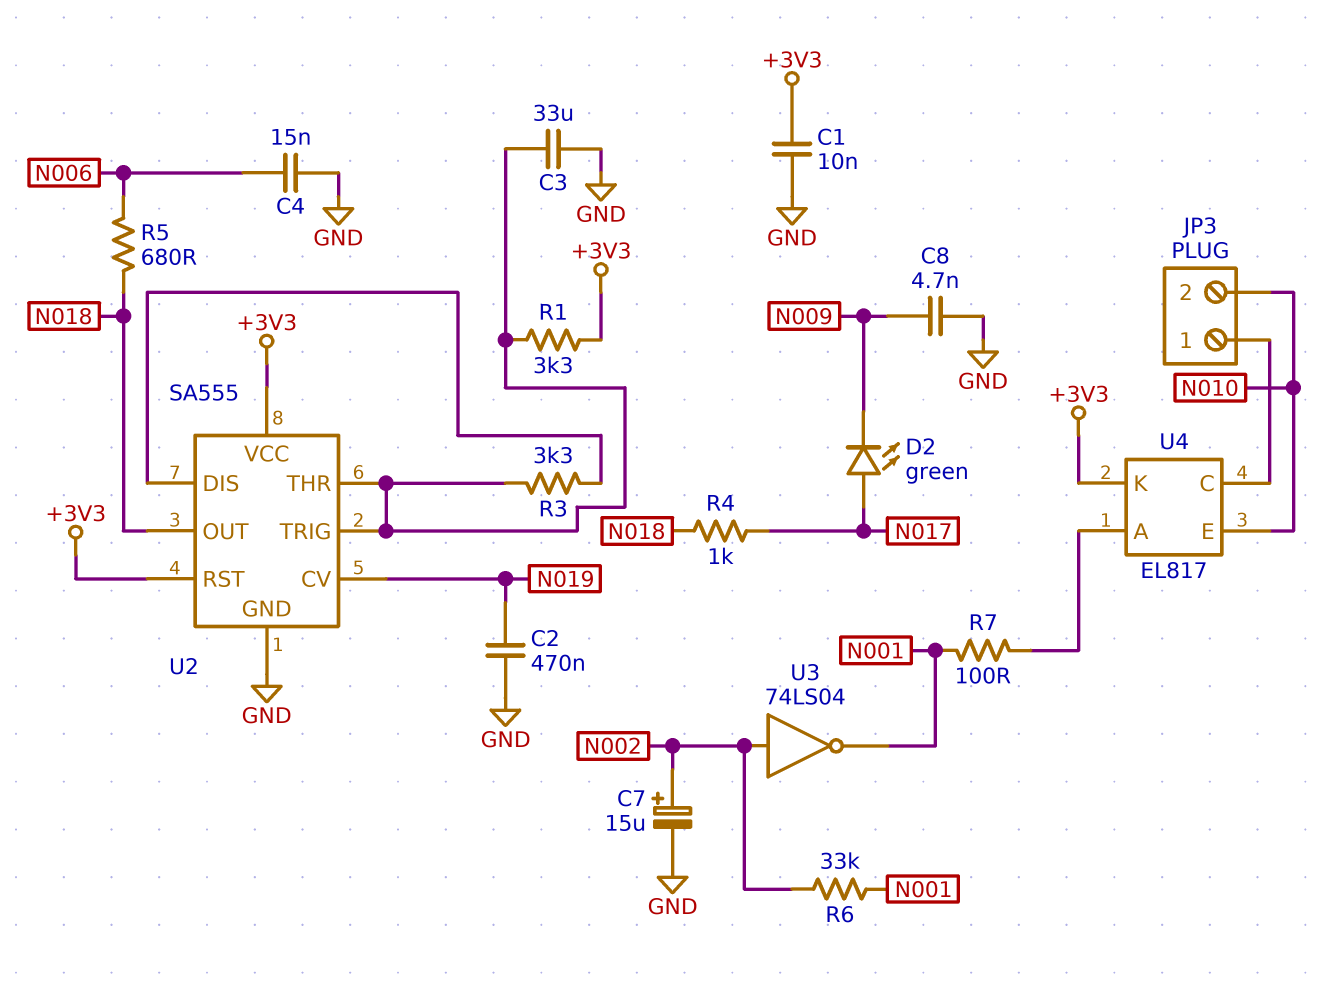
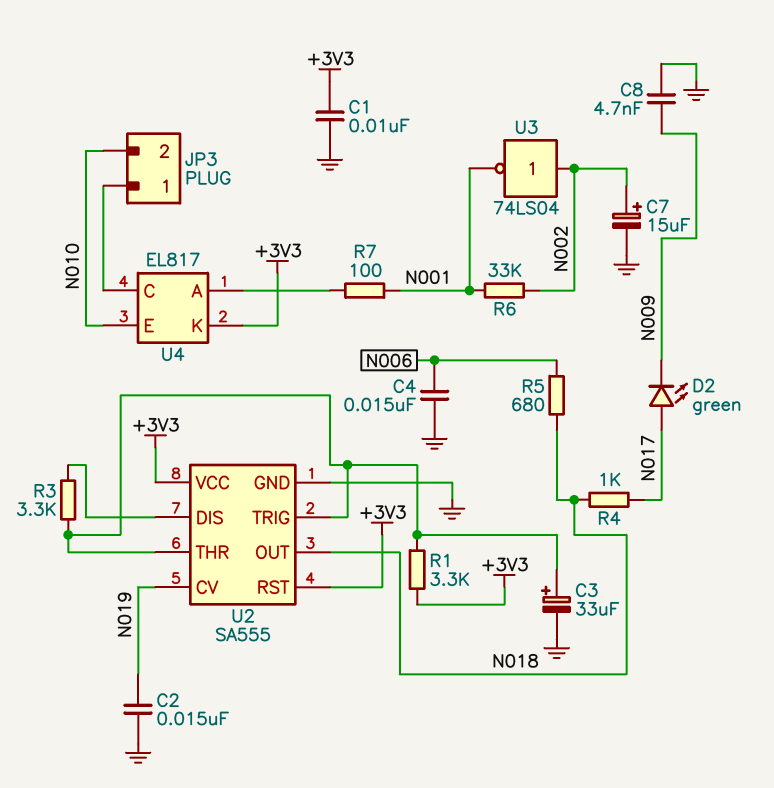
C2: 470nF (GND, N019) -> 15nF (GND, N019)
C3: 33uF (GND, U2/THR) -> 33uF (plus U2/THR, minus GND)

